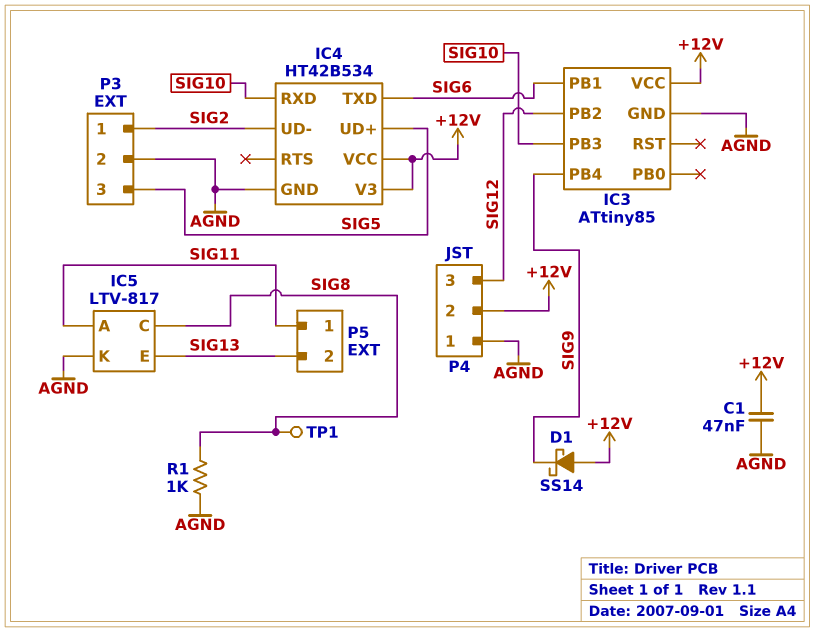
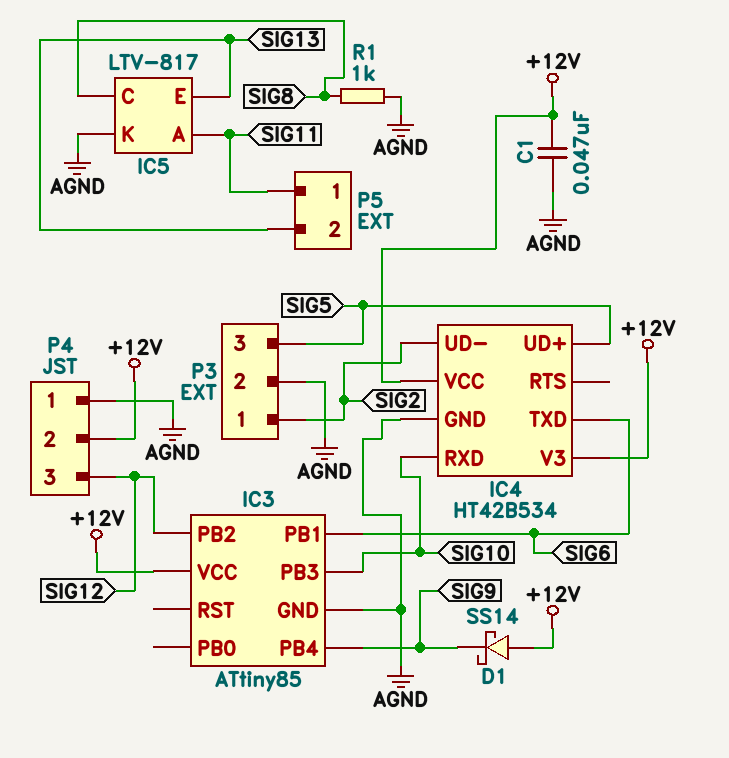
TP1: test point (SIG8) -> none

